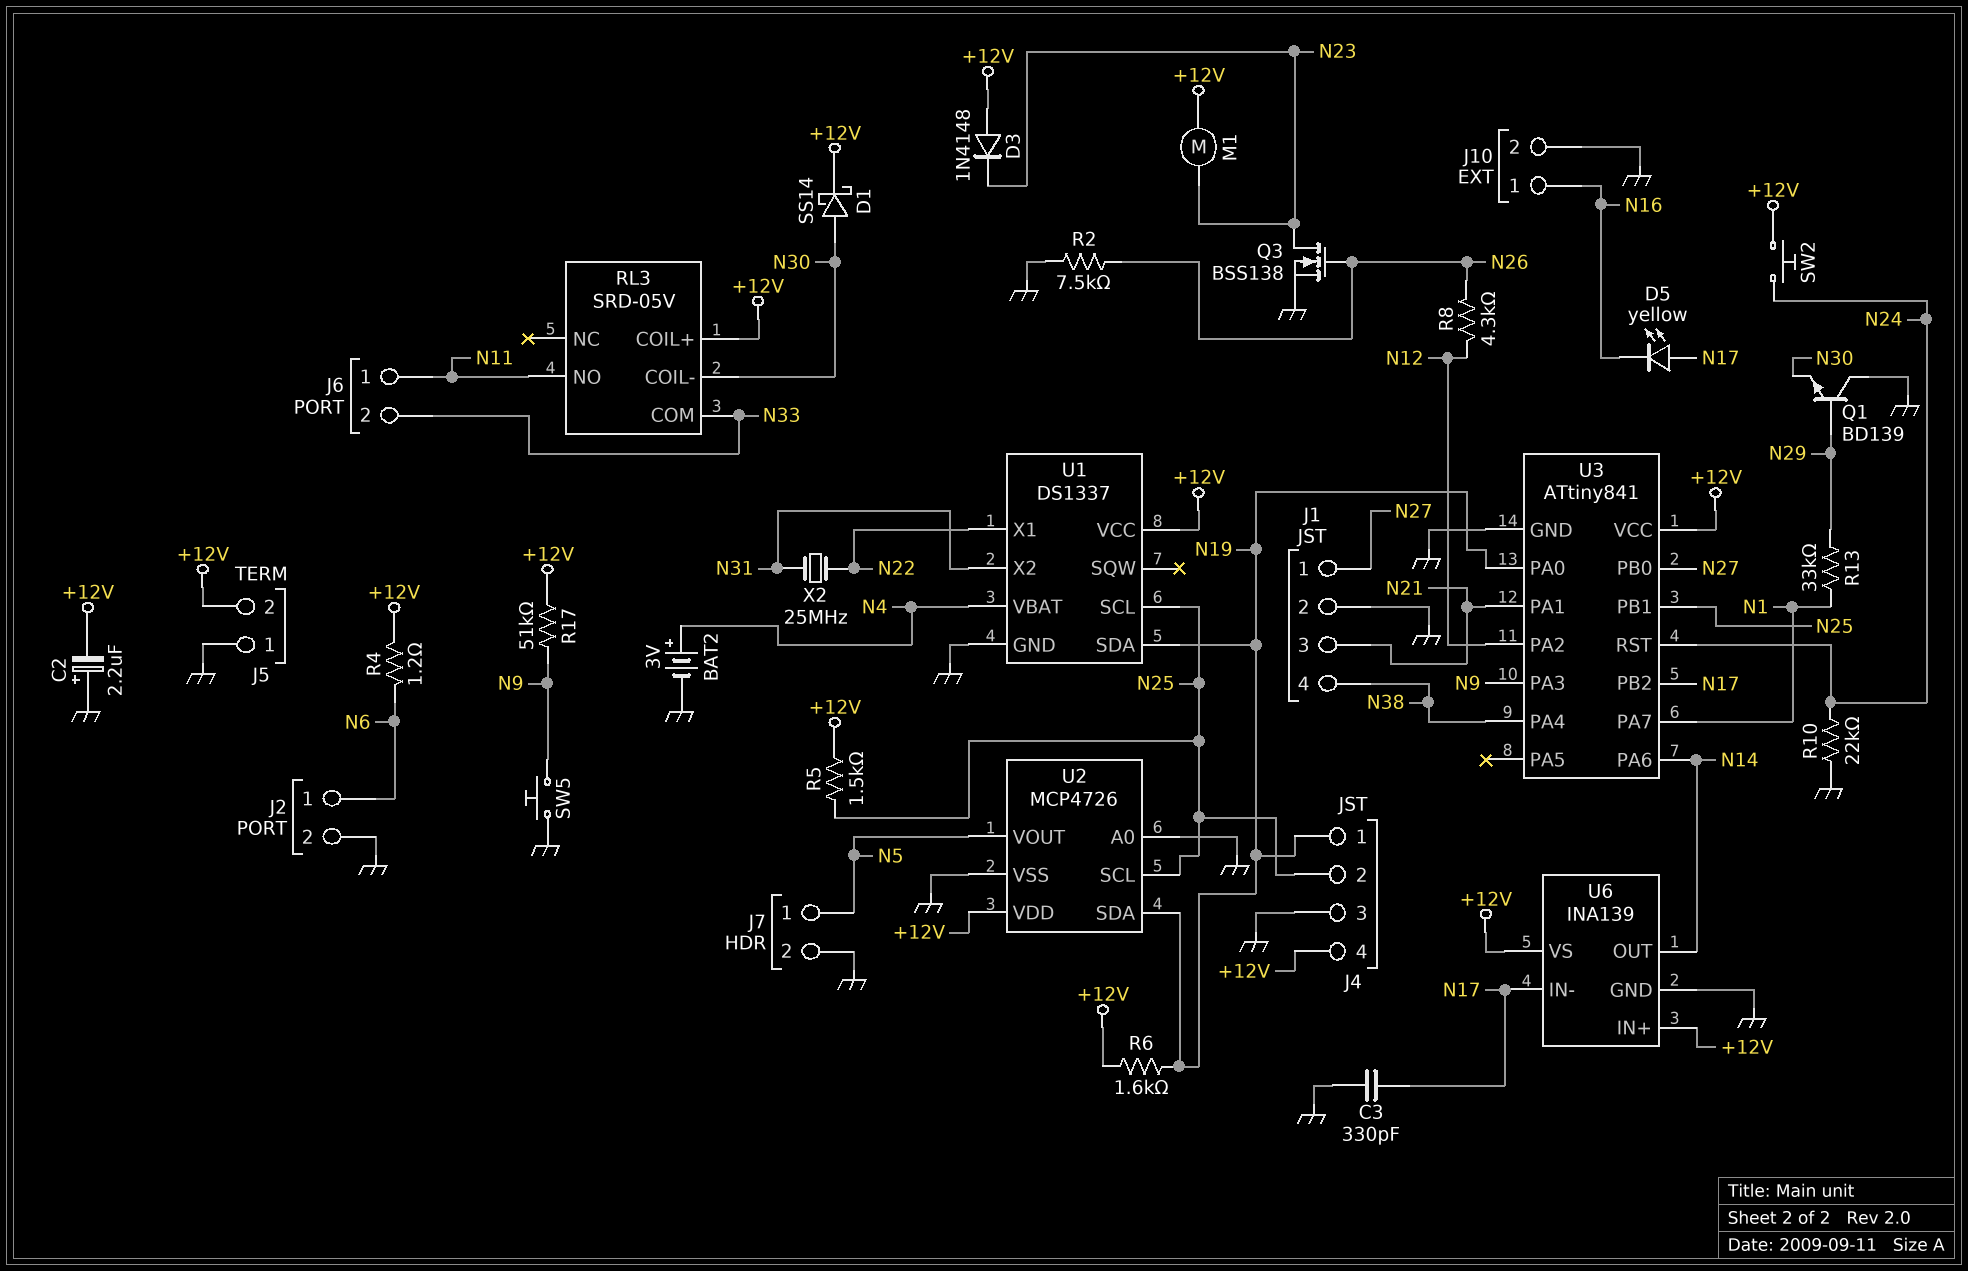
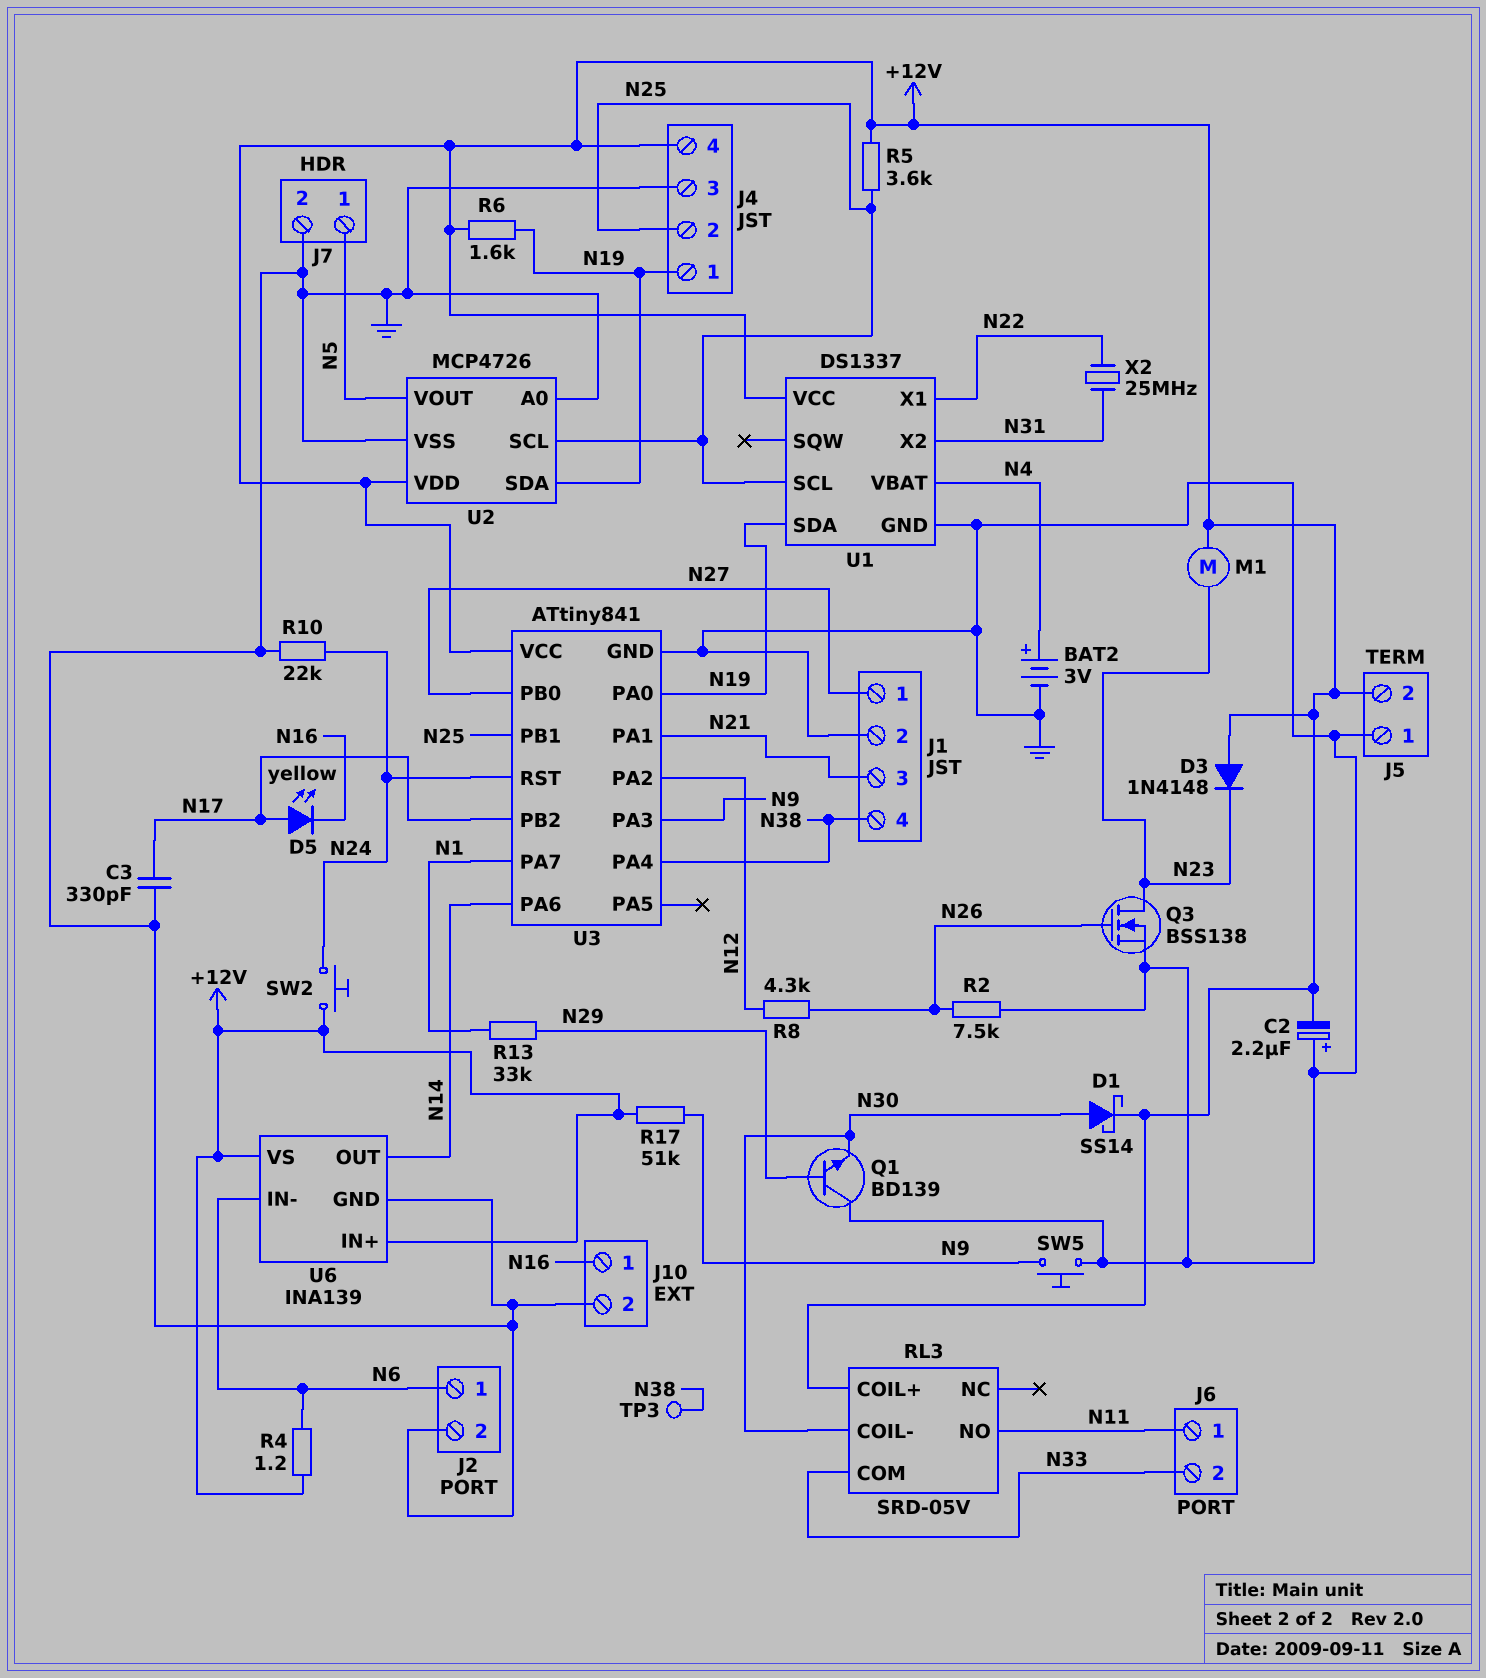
R5: 1.5k (+12V, N25) -> 3.6k (+12V, N25)
TP3: none -> test point (N38)
U6 pin IN-: N17 -> N6

